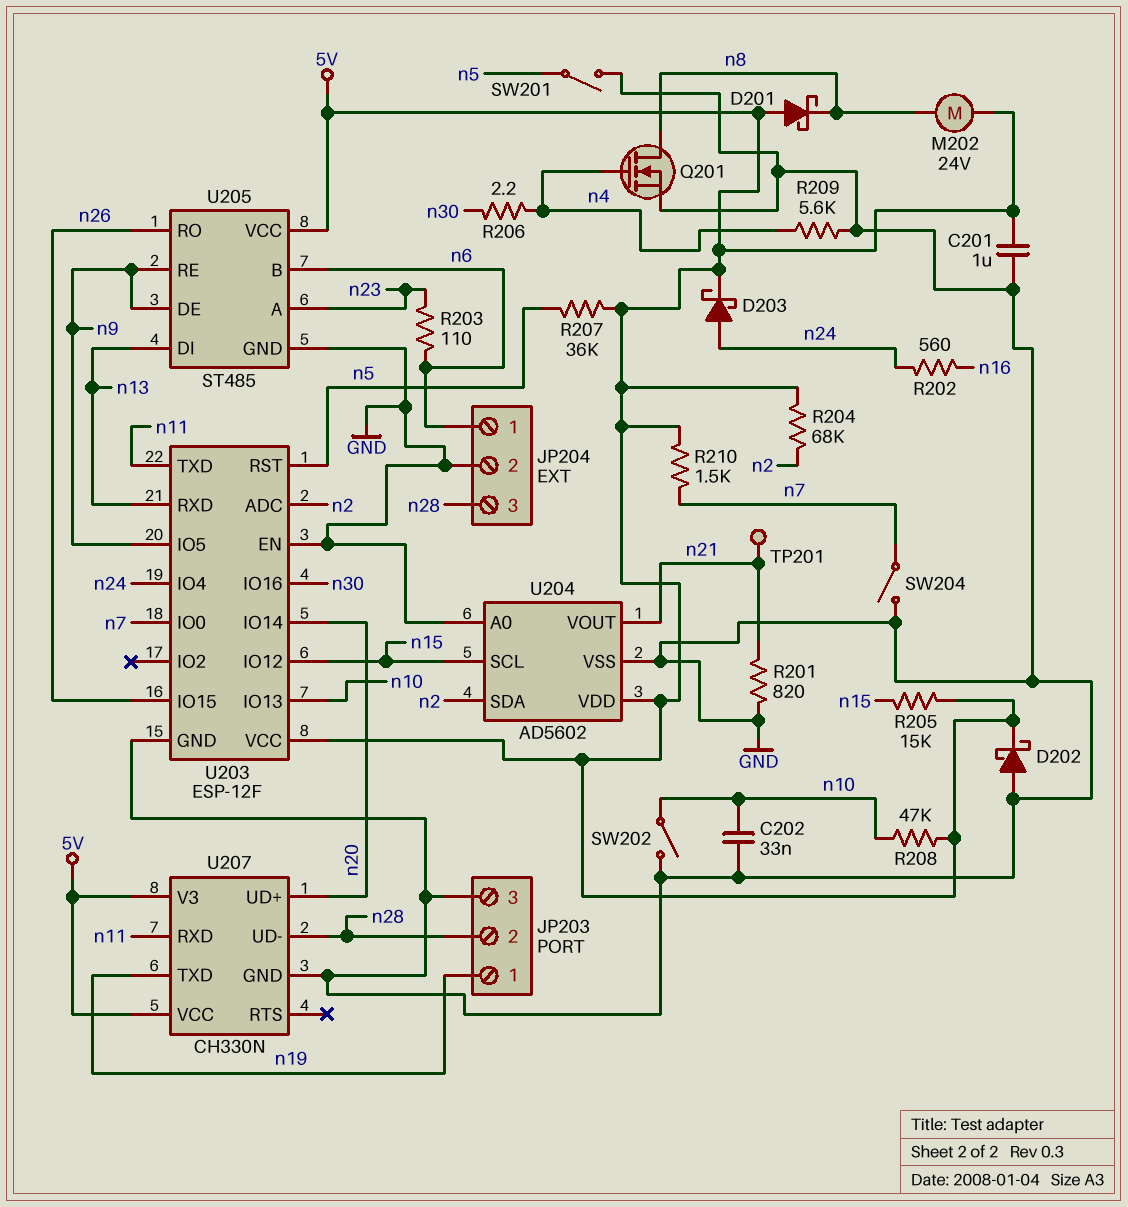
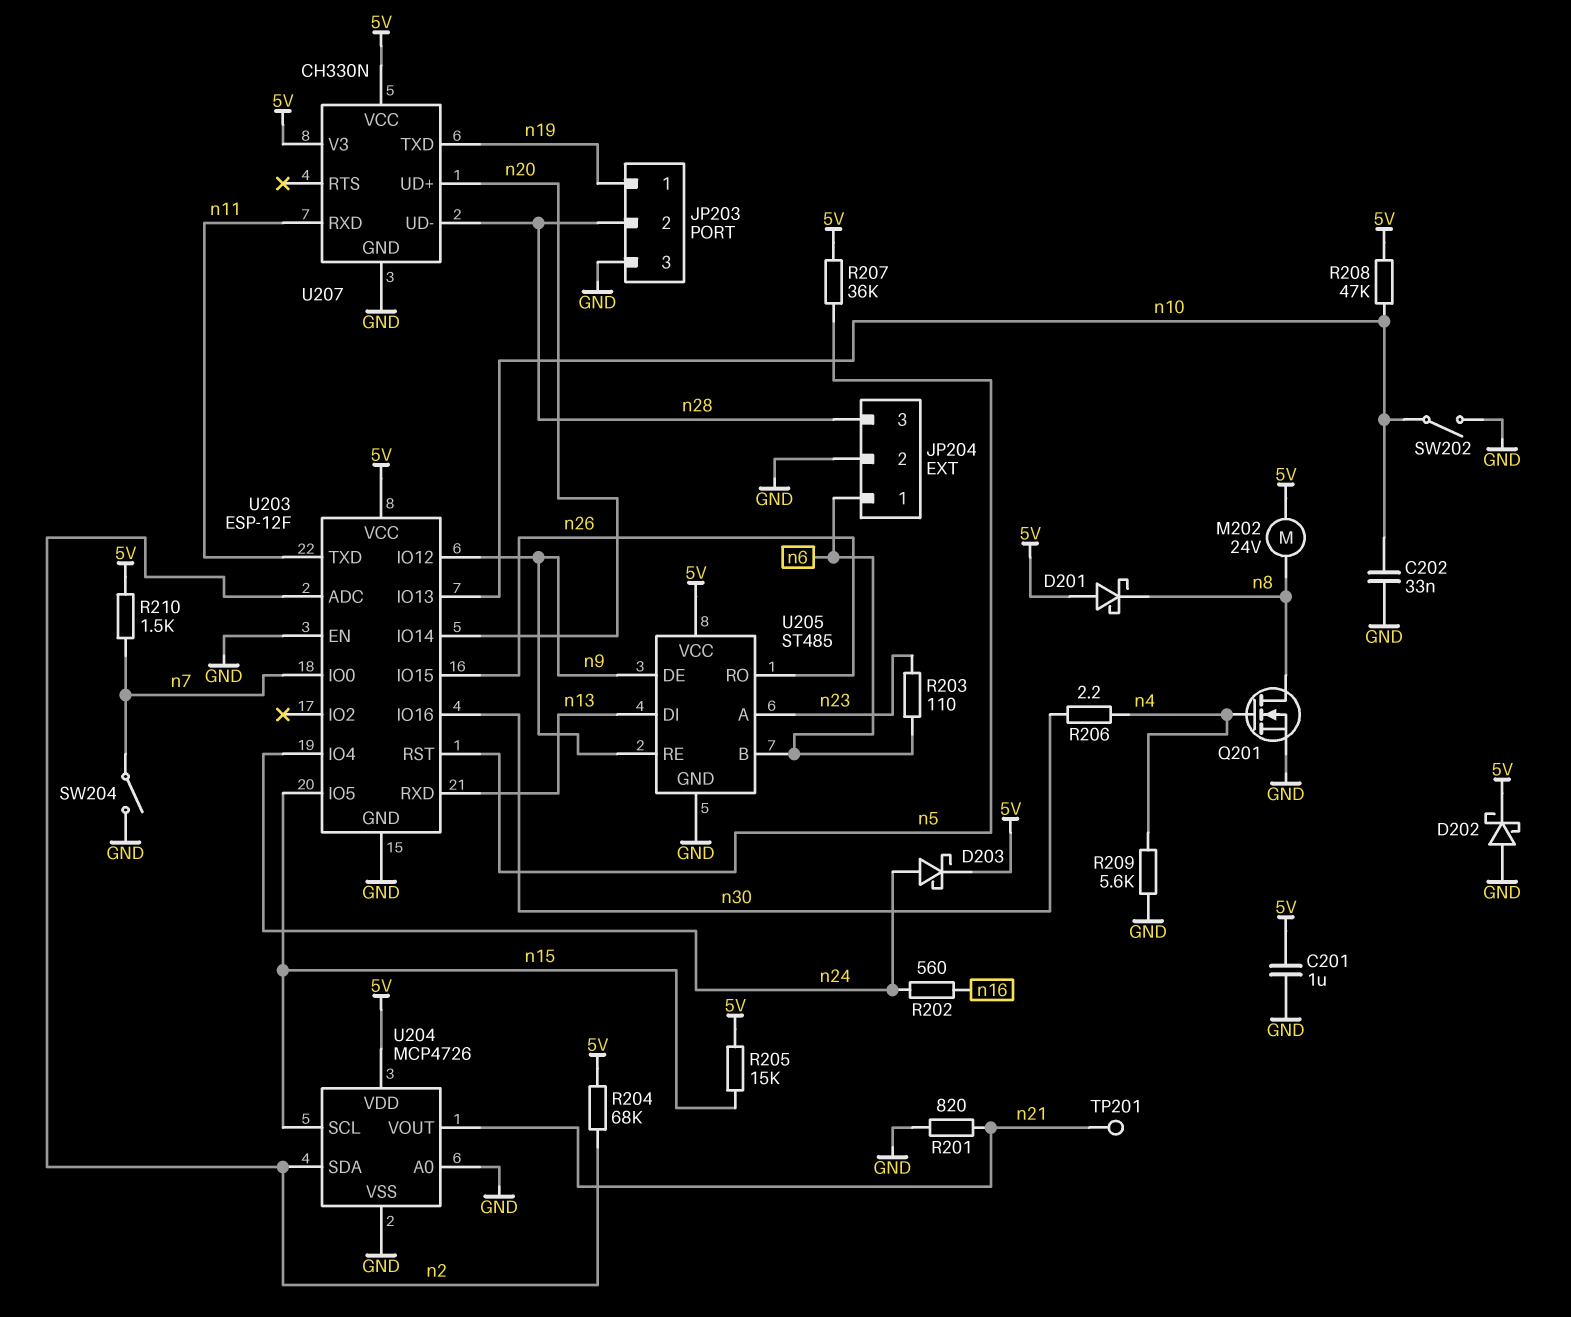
SW201: switch (GND, n5) -> none
U203 pin IO5: n9 -> n15
U203 pin IO12: n15 -> n9
U204: AD5602 -> MCP4726

